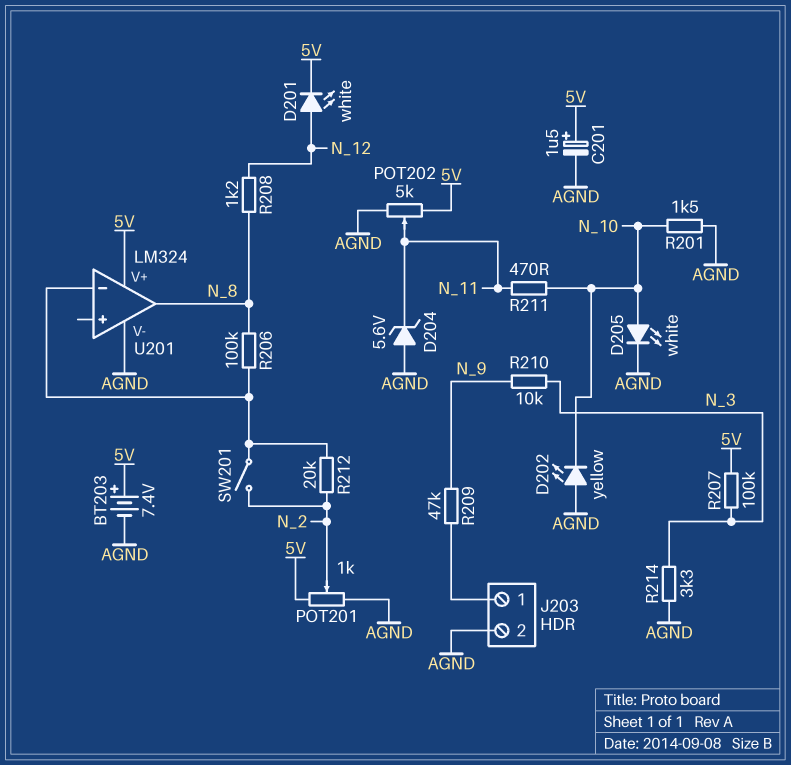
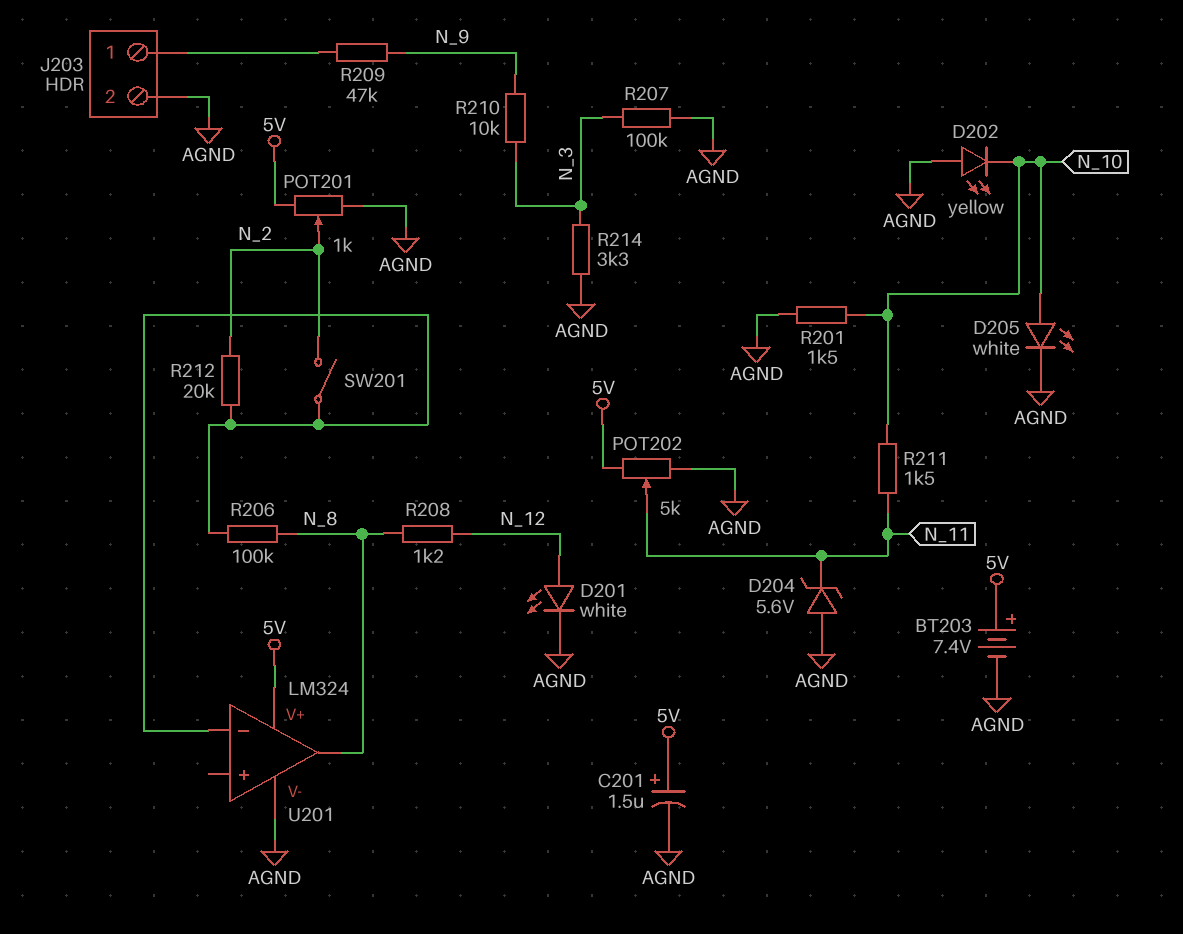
D201: LED white (A N_12, K 5V) -> LED white (A N_12, K AGND)
R207: 100k (5V, N_3) -> 100k (AGND, N_3)
R211: 470 (N_10, N_11) -> 1.5k (N_10, N_11)

